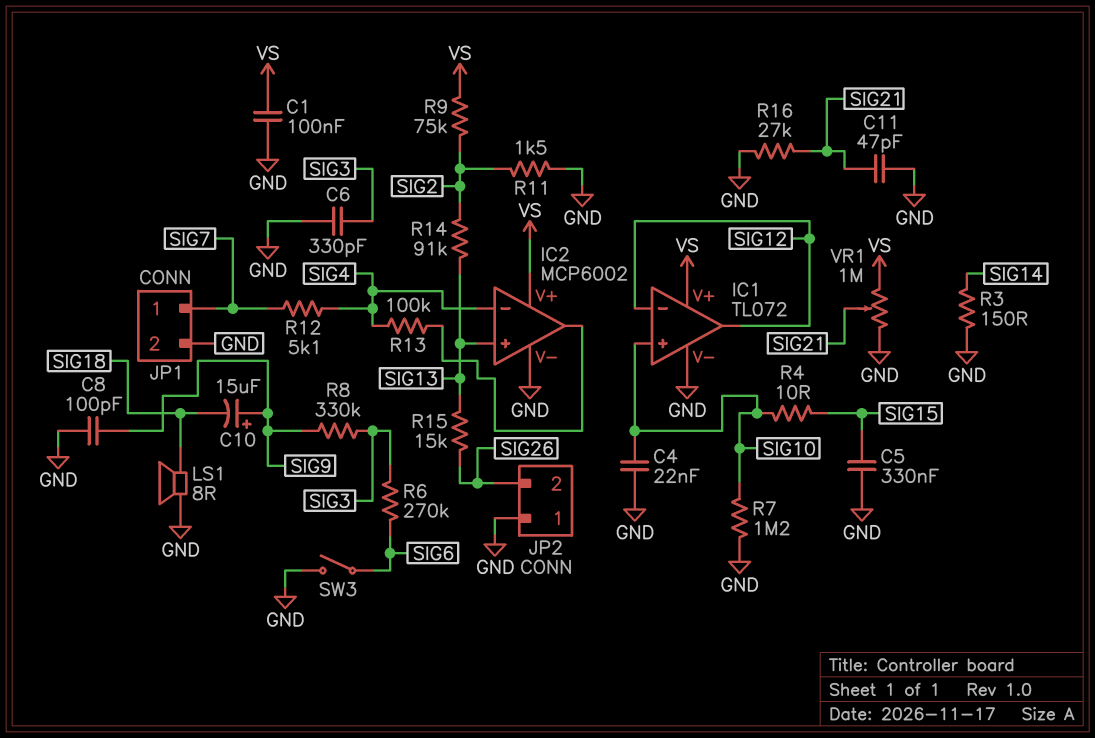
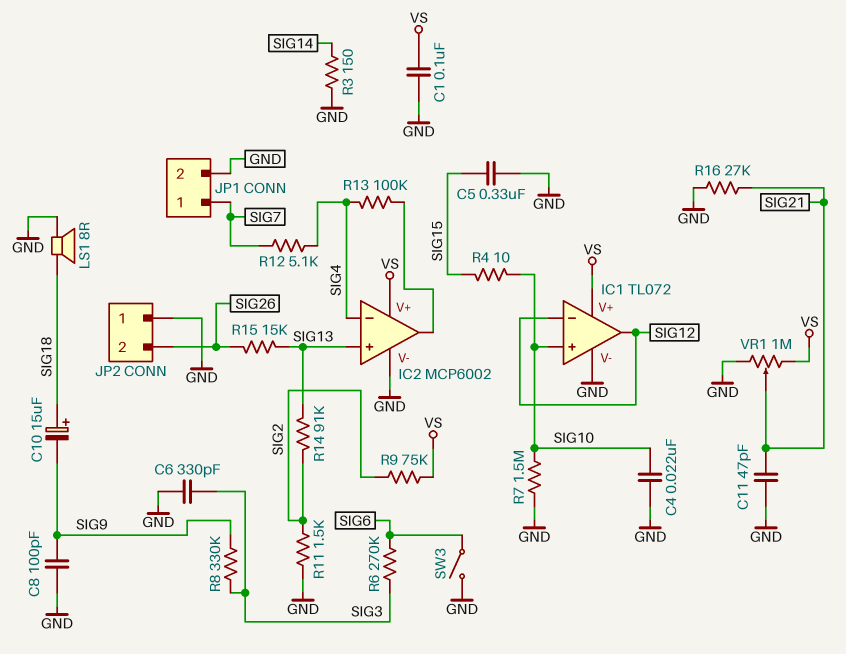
C10: 15uF (plus SIG9, minus SIG18) -> 15uF (plus SIG18, minus SIG9)
R7: 1.2M (GND, SIG10) -> 1.5M (GND, SIG10)

